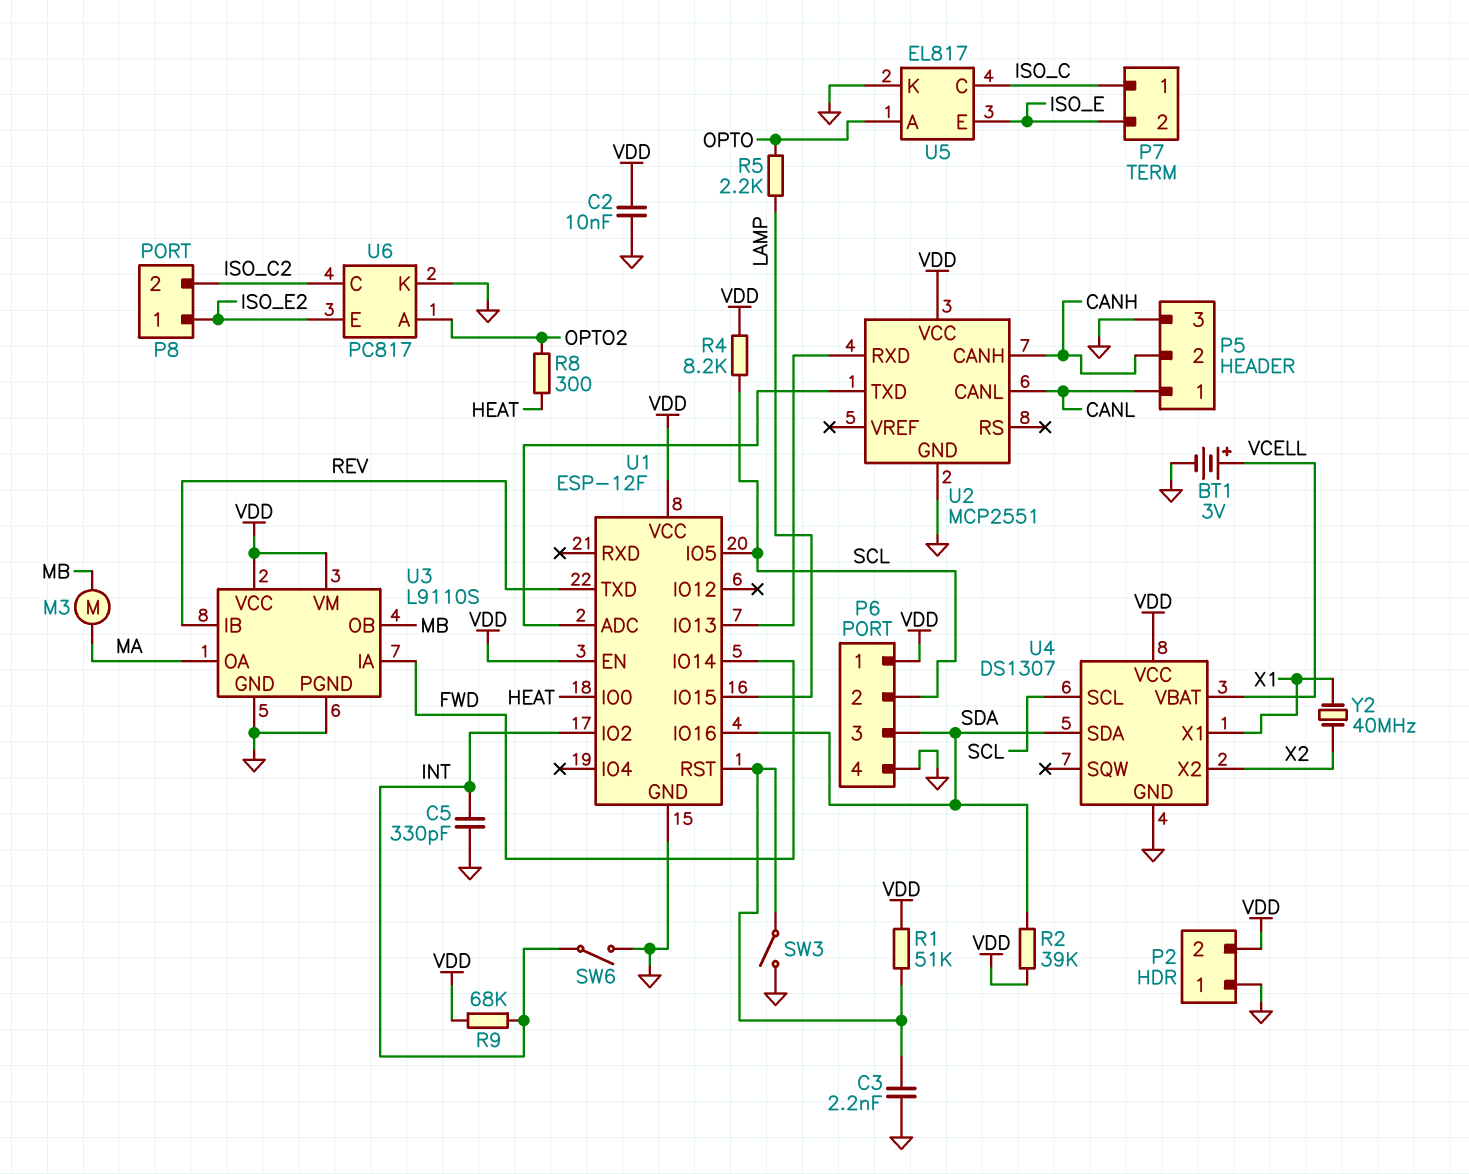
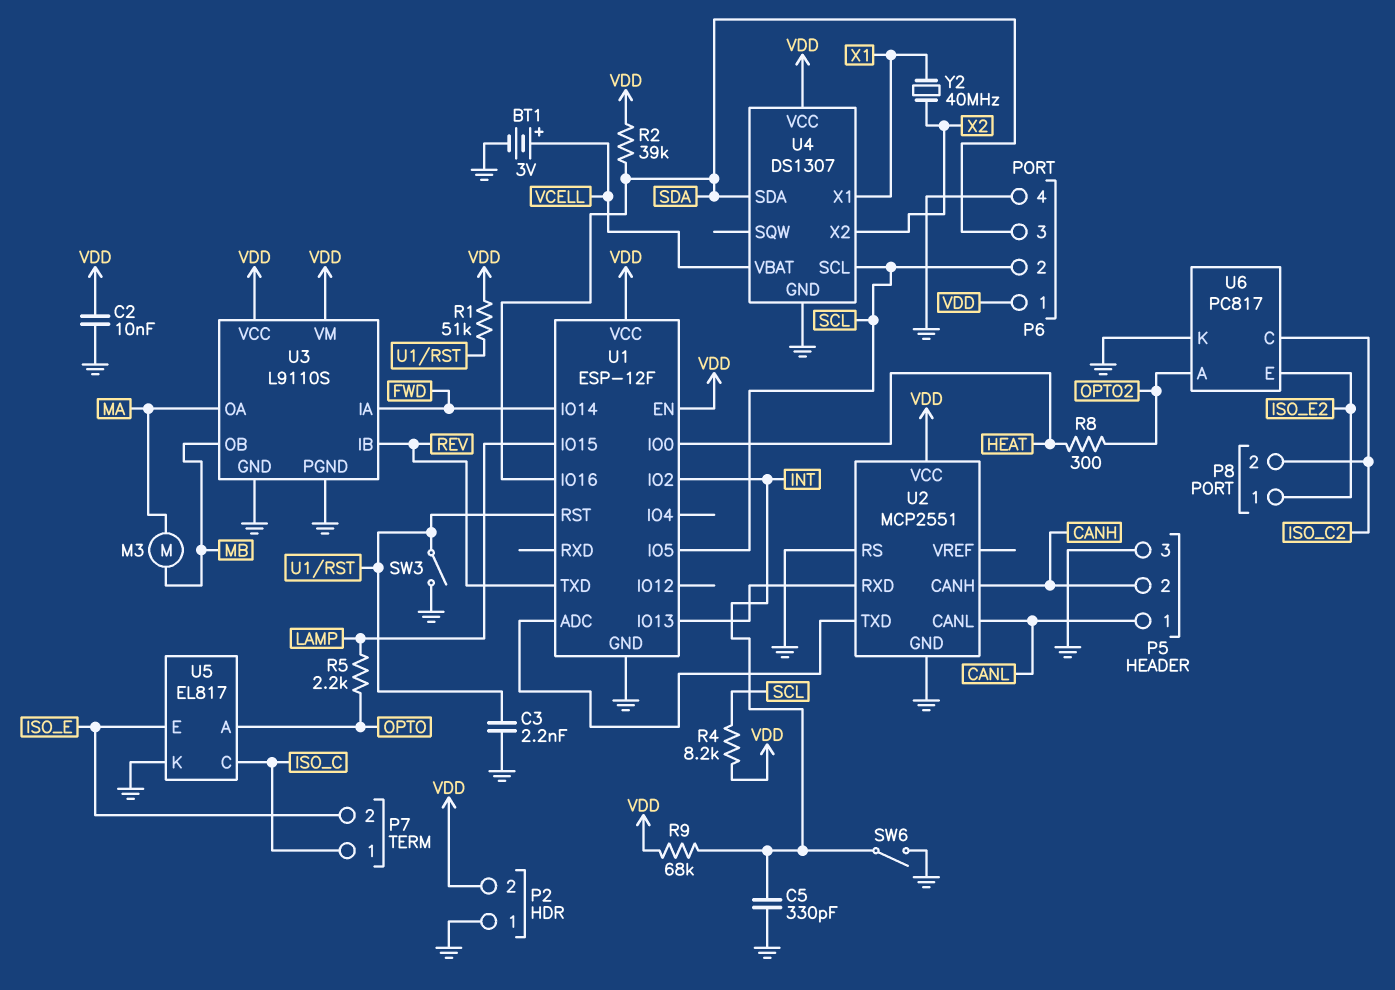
U2 pin RS: none -> GND

